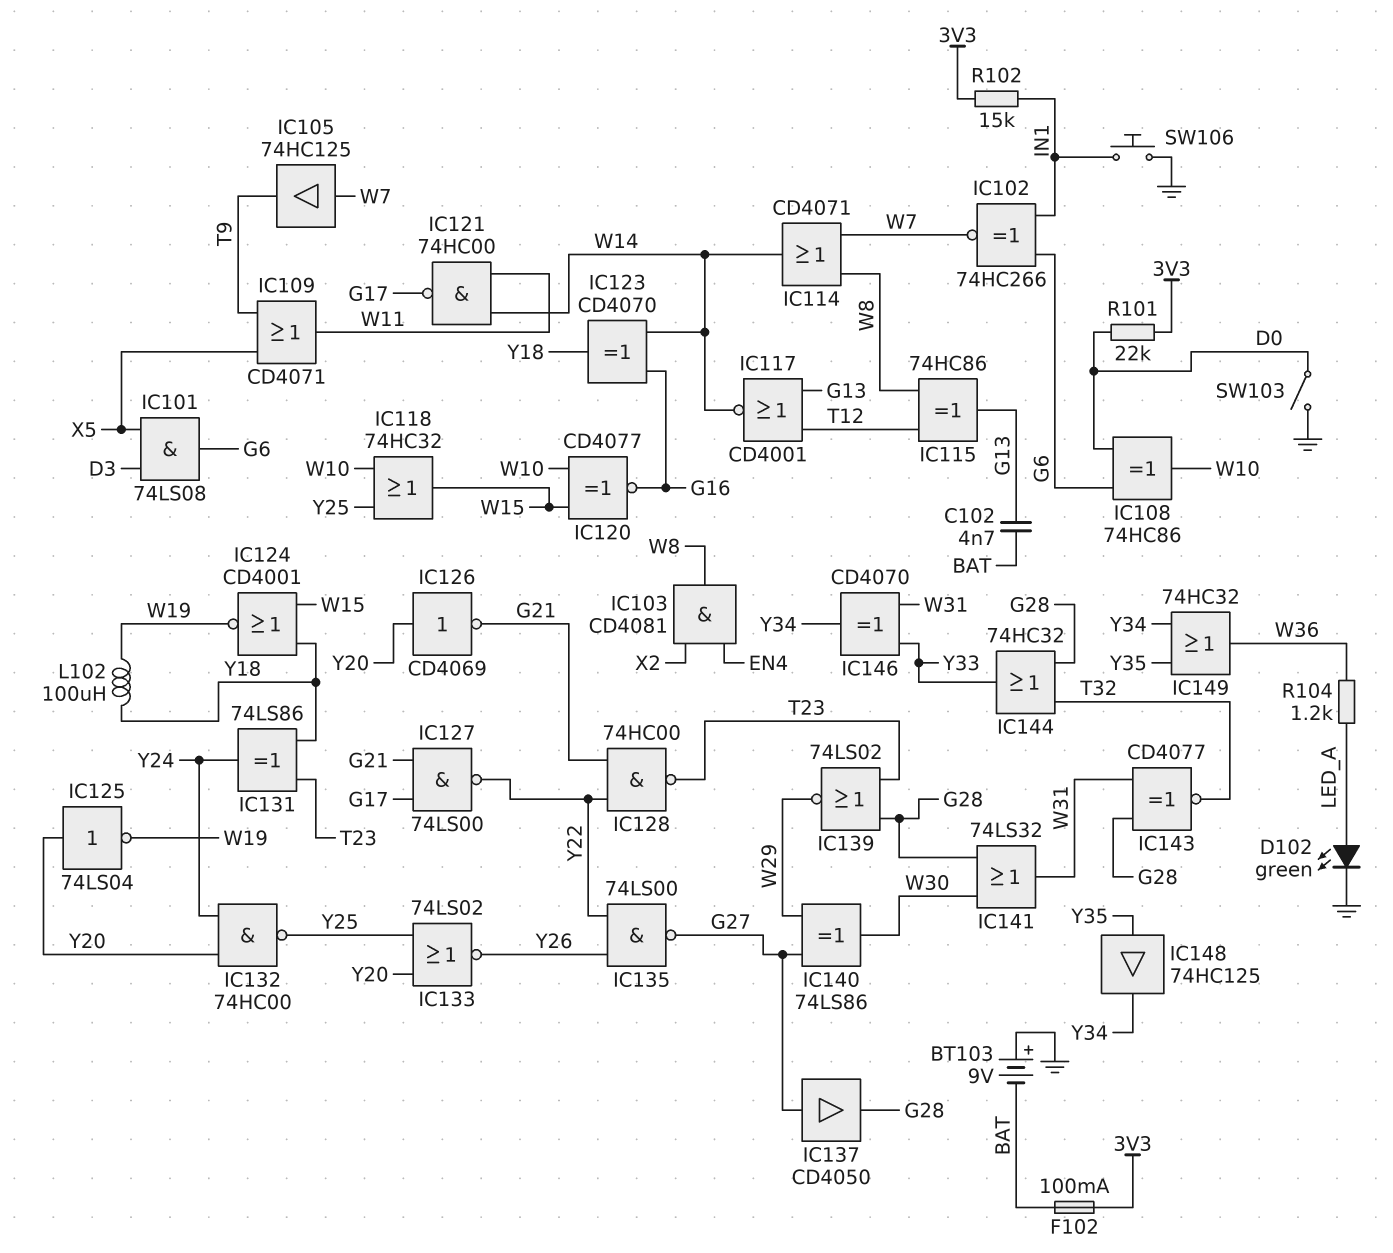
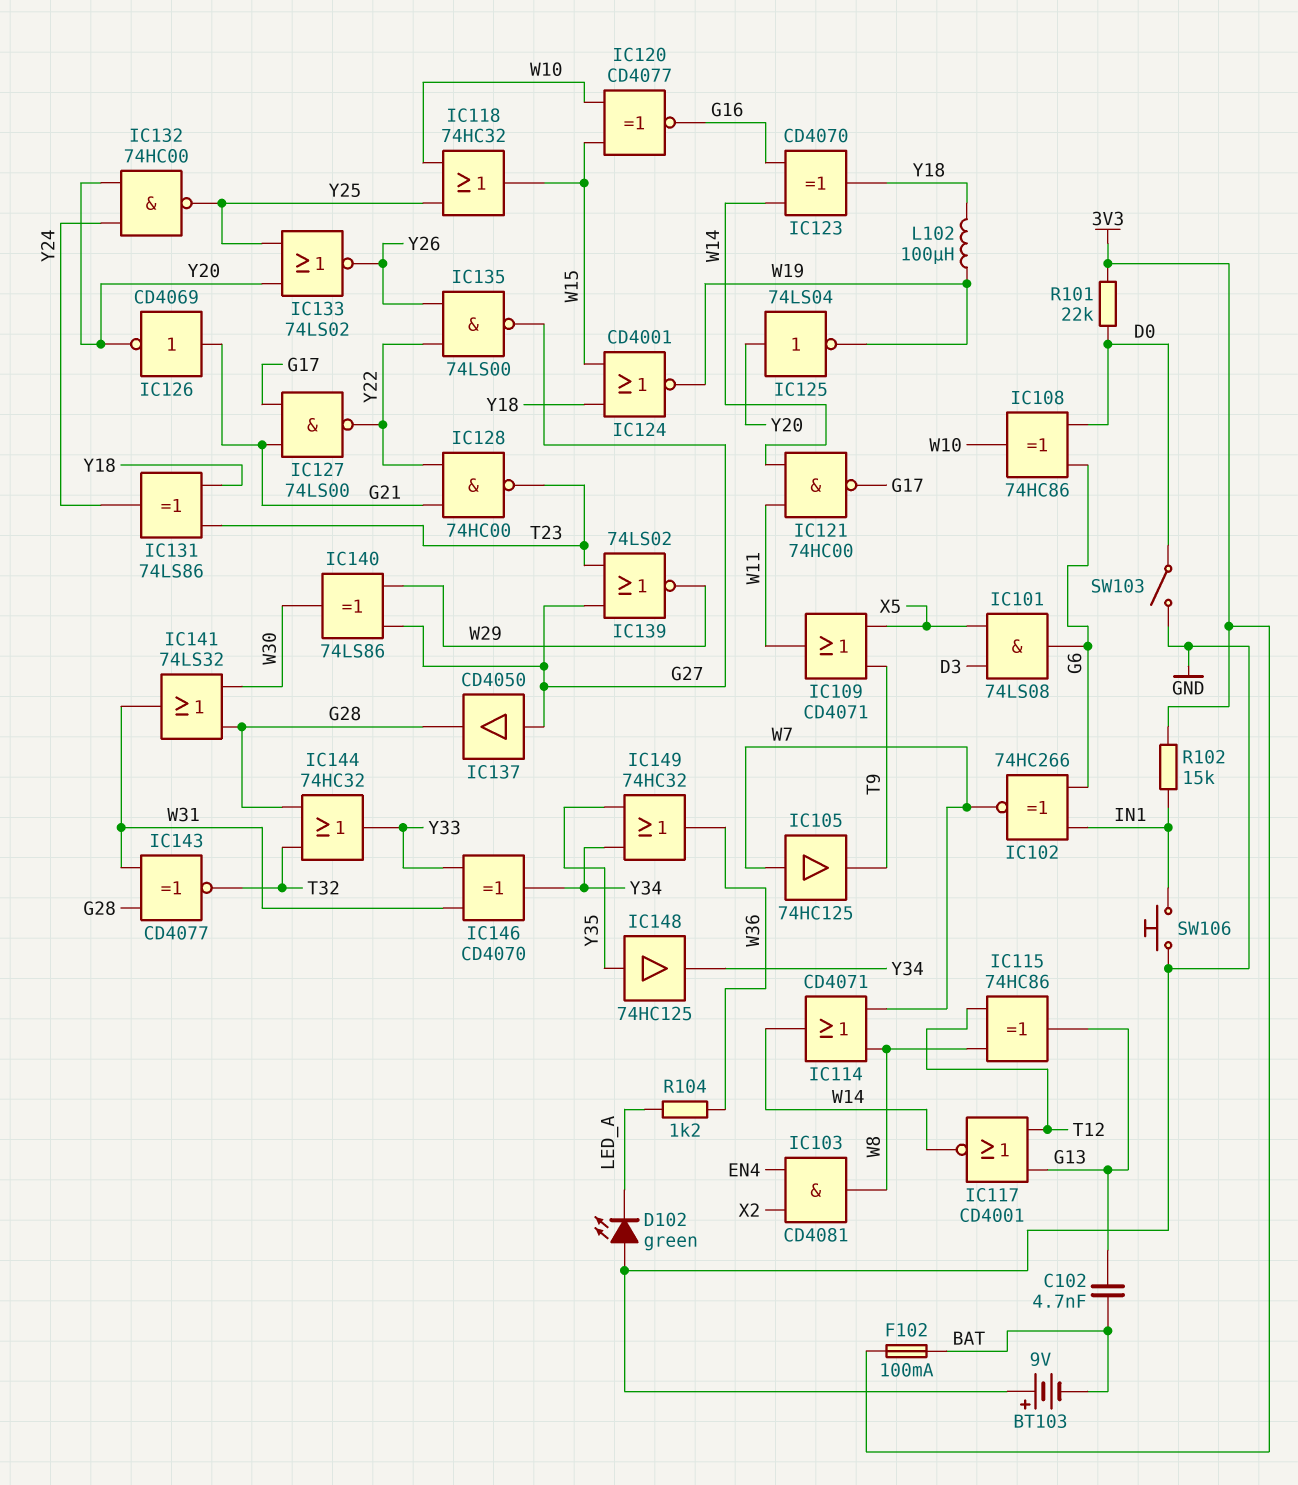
D102: LED green (A LED_A, K GND) -> LED green (A GND, K LED_A)
IC126: NOT CD4069 (in Y20, out G21) -> NOT CD4069 (in G21, out Y20)
IC139: NOR 74LS02 (in G28, in T23, out W29) -> NOR 74LS02 (in G27, in T23, out W29)

